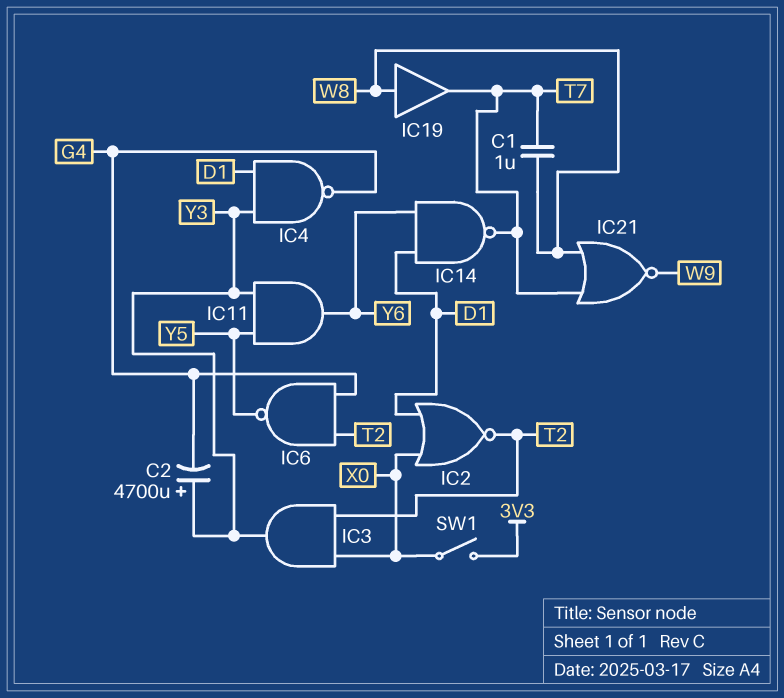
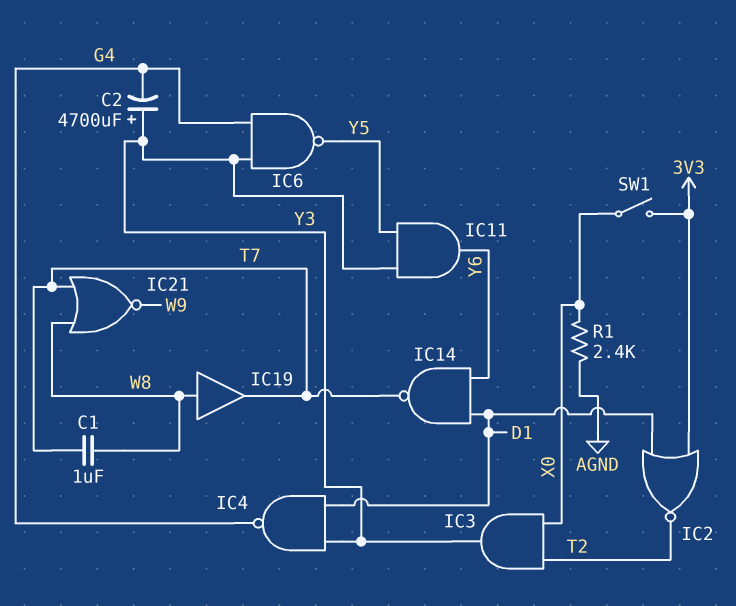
IC2: NOR (in D1, in X0, out T2) -> NOR (in 3V3, in D1, out T2)
IC6: NAND (in G4, in T2, out Y5) -> NAND (in G4, in Y3, out Y5)
R1: none -> 2.4k (AGND, X0)

